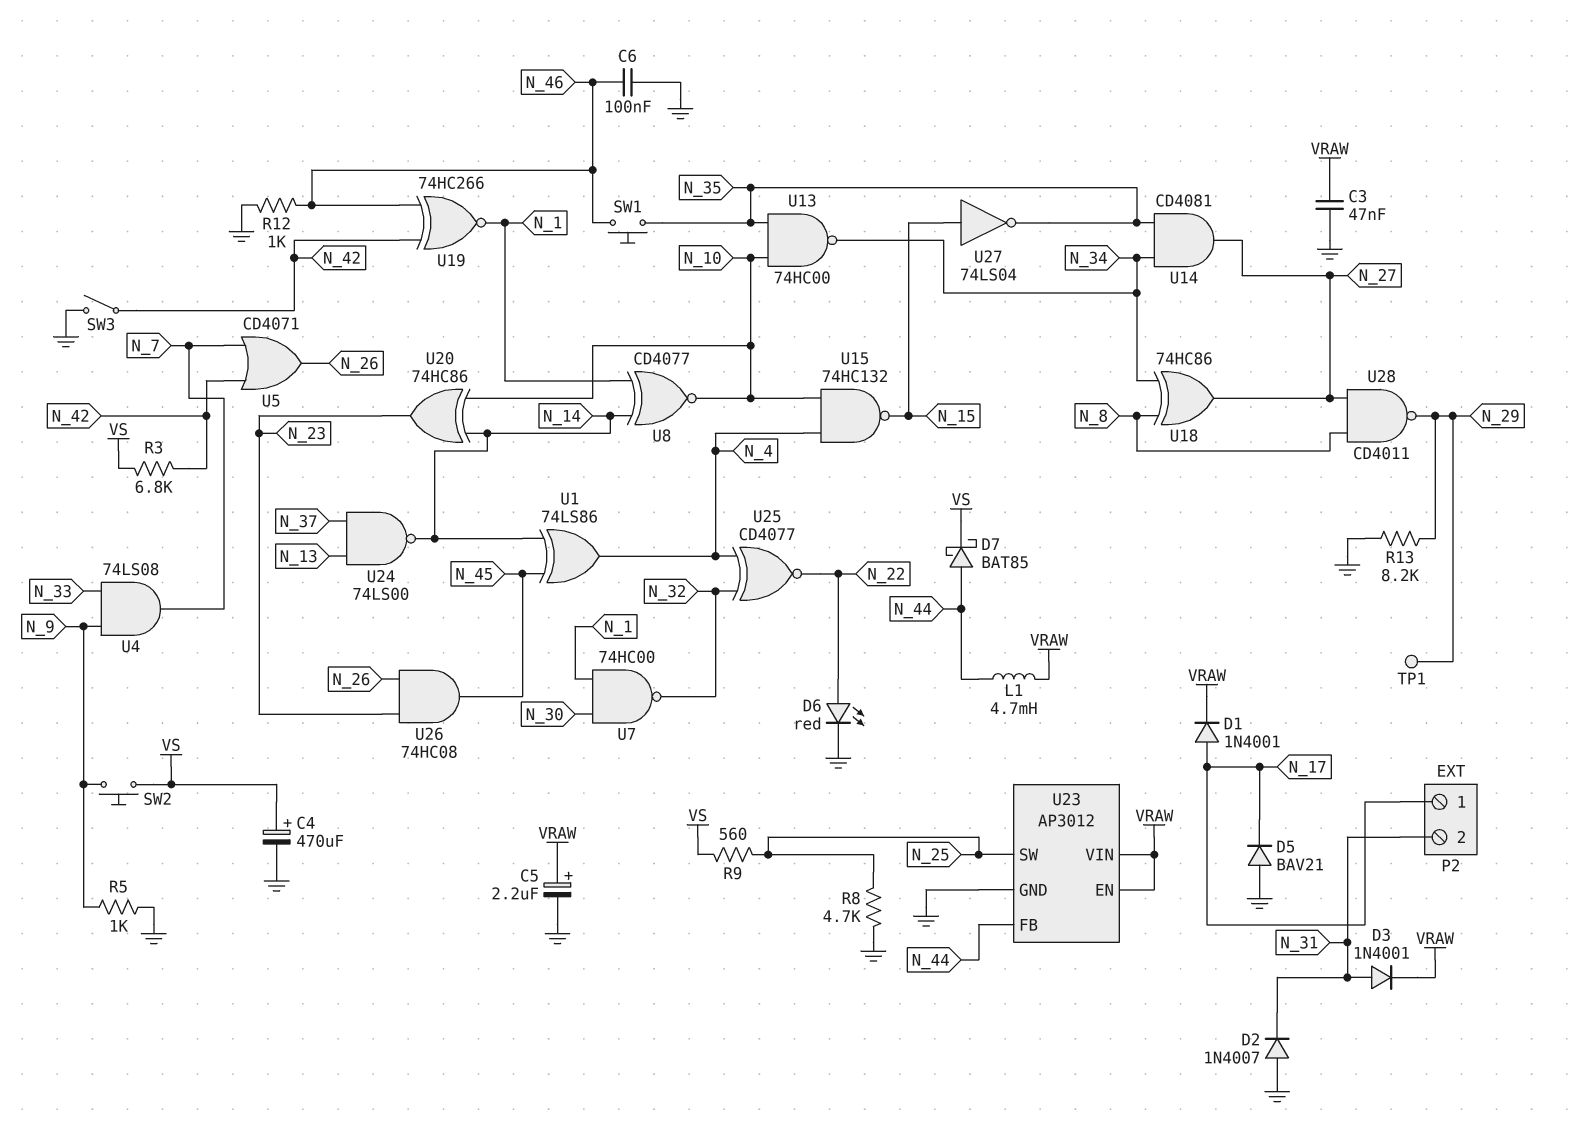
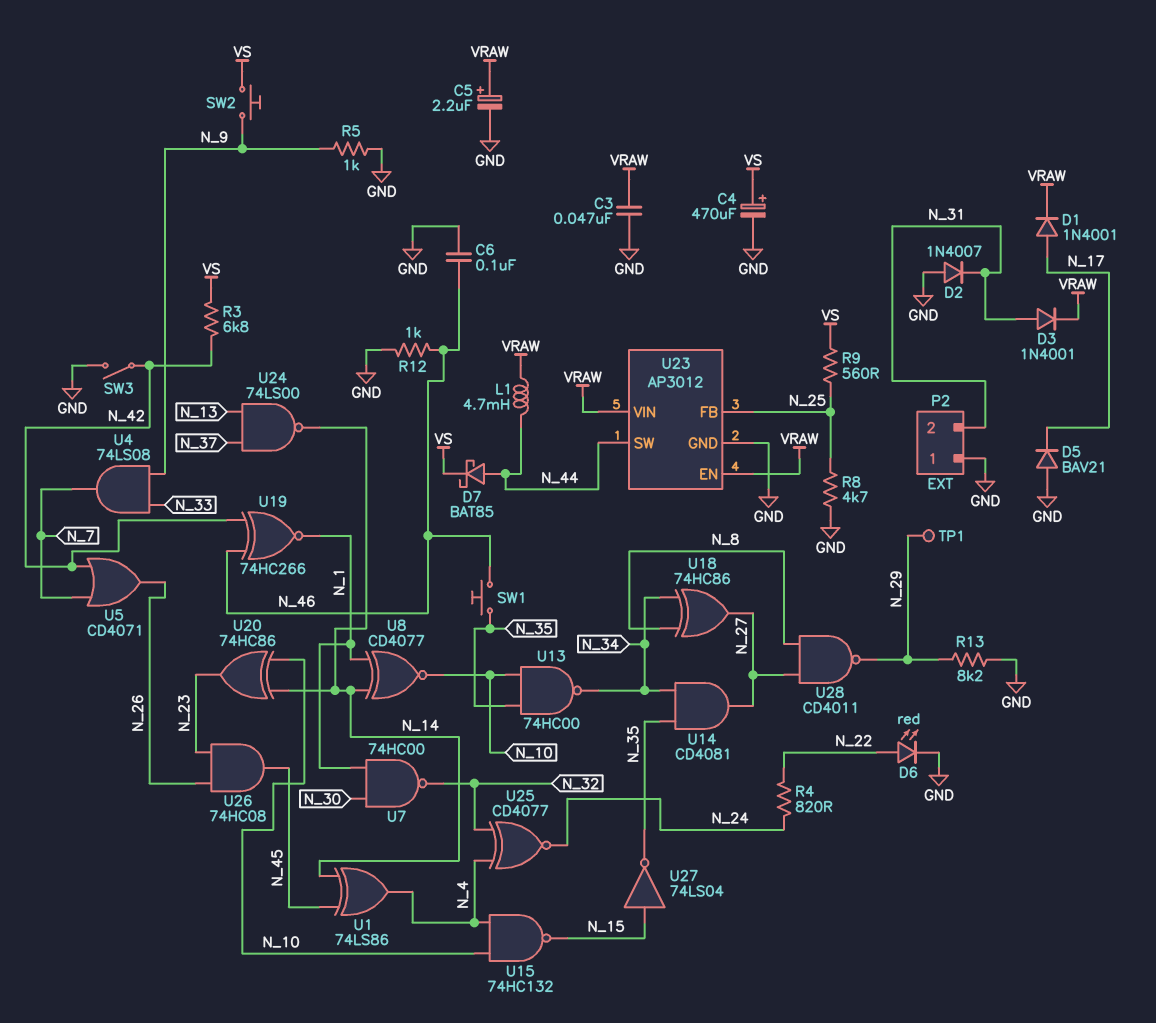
P2 pin 1: N_17 -> GND
R4: none -> 820 (N_22, N_24)
U23 pin FB: N_44 -> N_25
U23 pin SW: N_25 -> N_44
U25: XNOR CD4077 (in N_4, in N_32, out N_22) -> XNOR CD4077 (in N_4, in N_32, out N_24)

